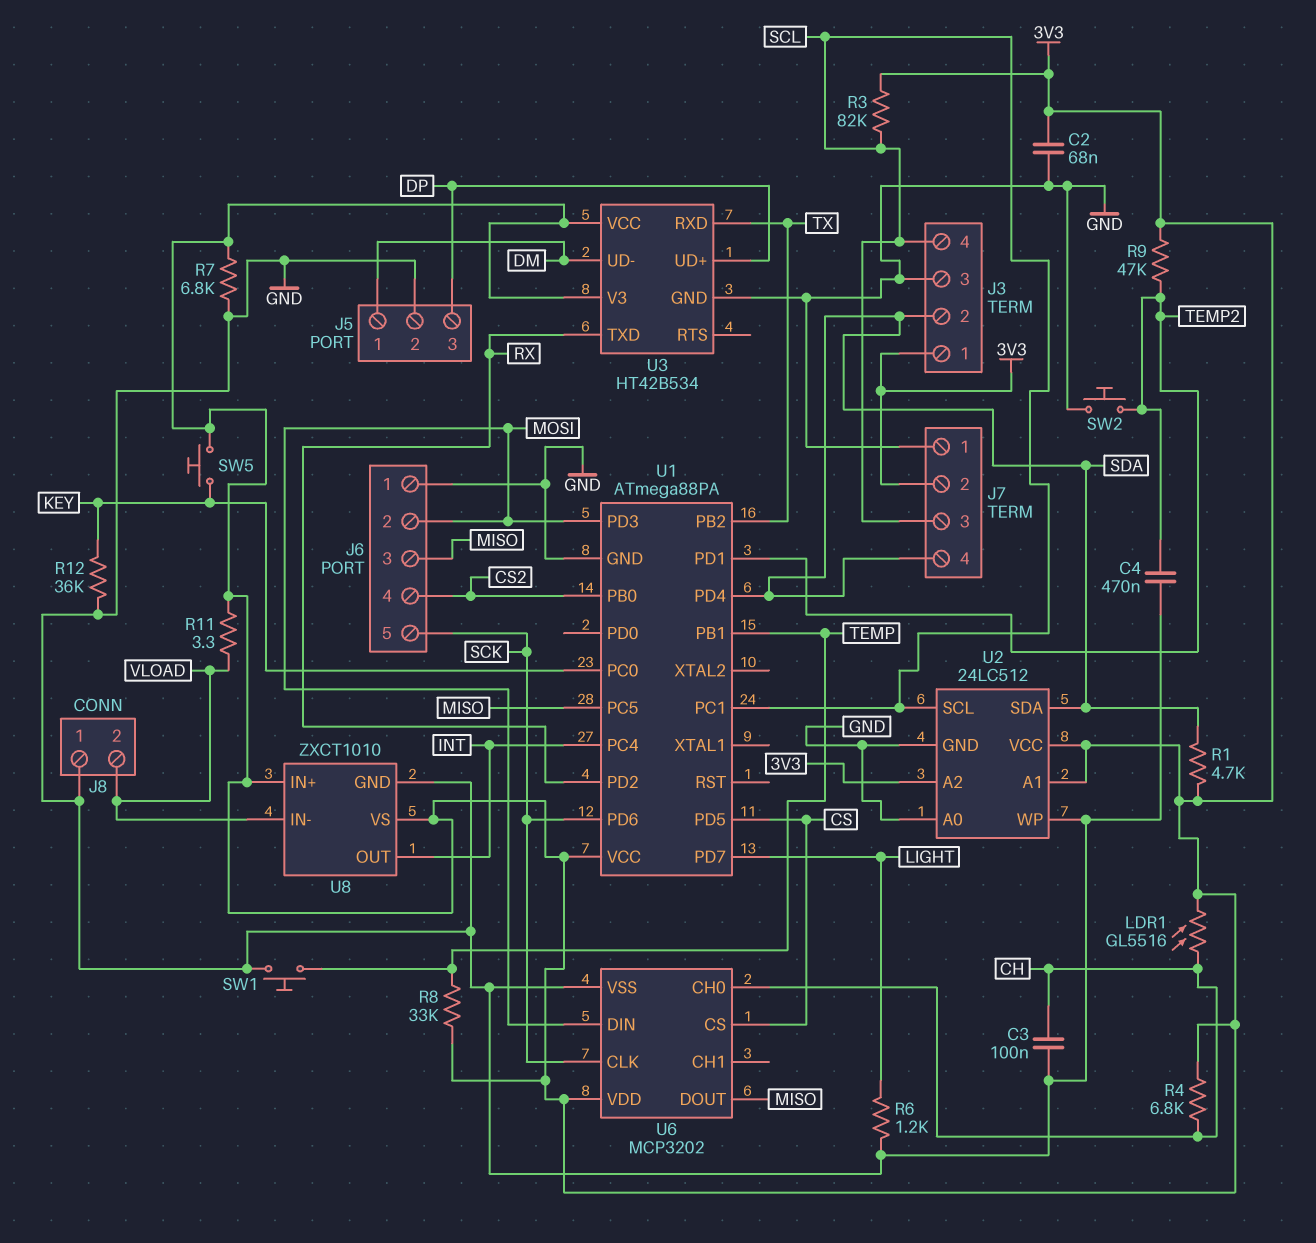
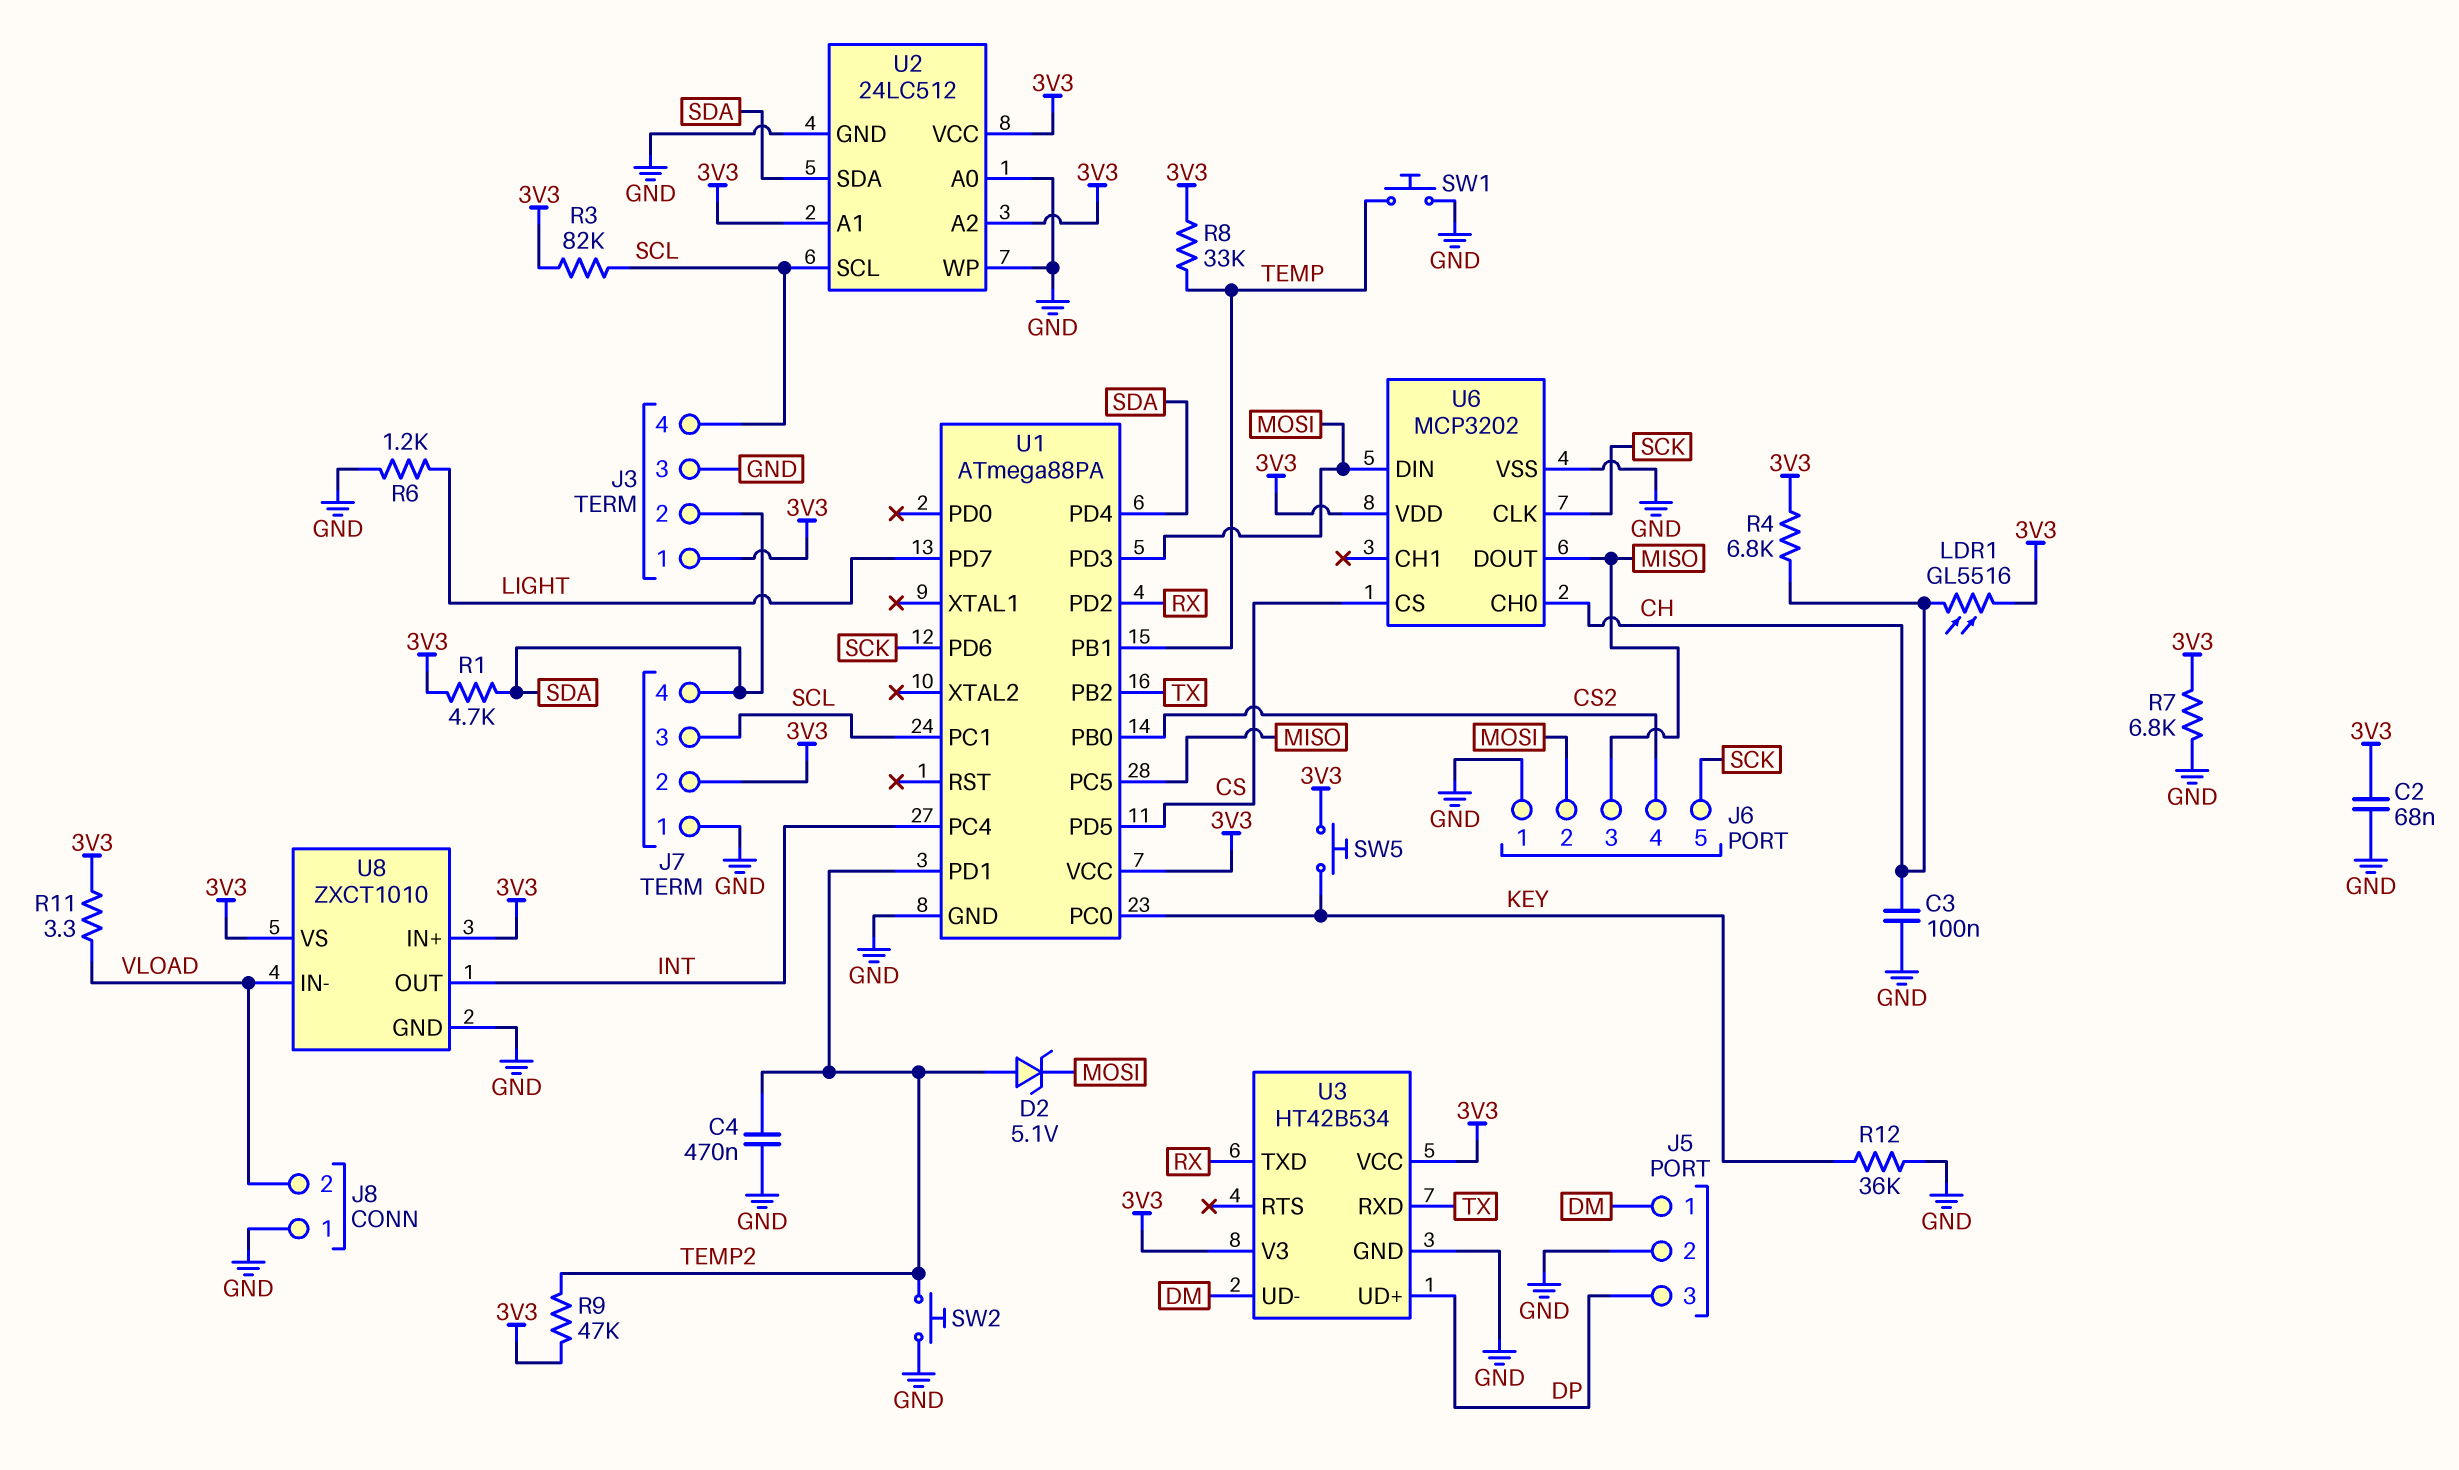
D2: none -> zener 5.1V (A TEMP2, K MOSI)

